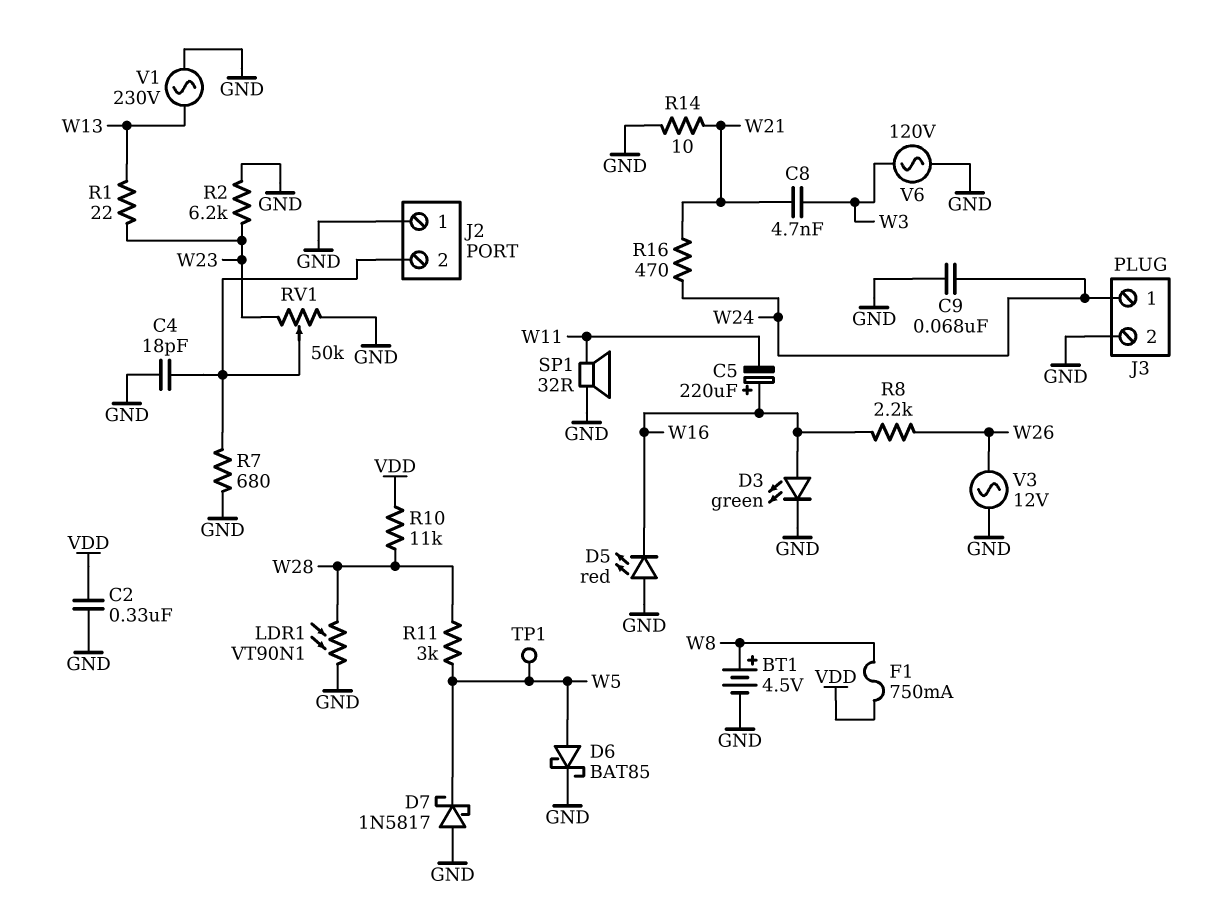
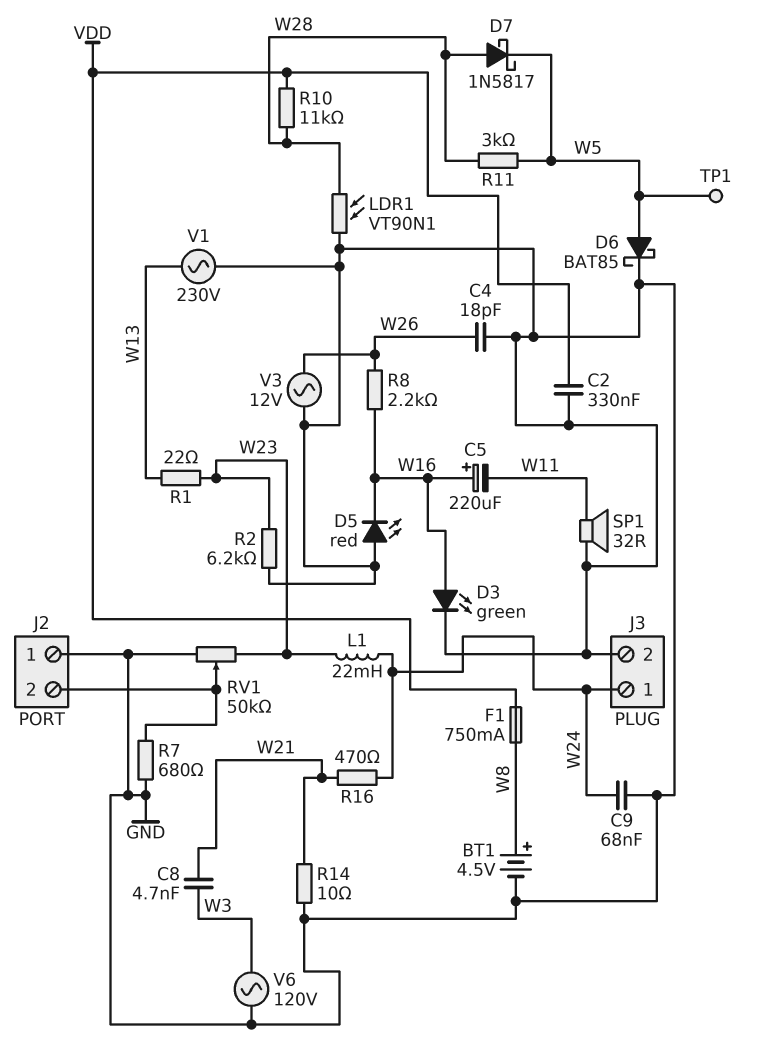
C4: 18pF (GND, J2/2) -> 18pF (GND, W26)
D7: schottky 1N5817 (A GND, K W5) -> schottky 1N5817 (A W28, K W5)
L1: none -> 22mH (W23, W24)

